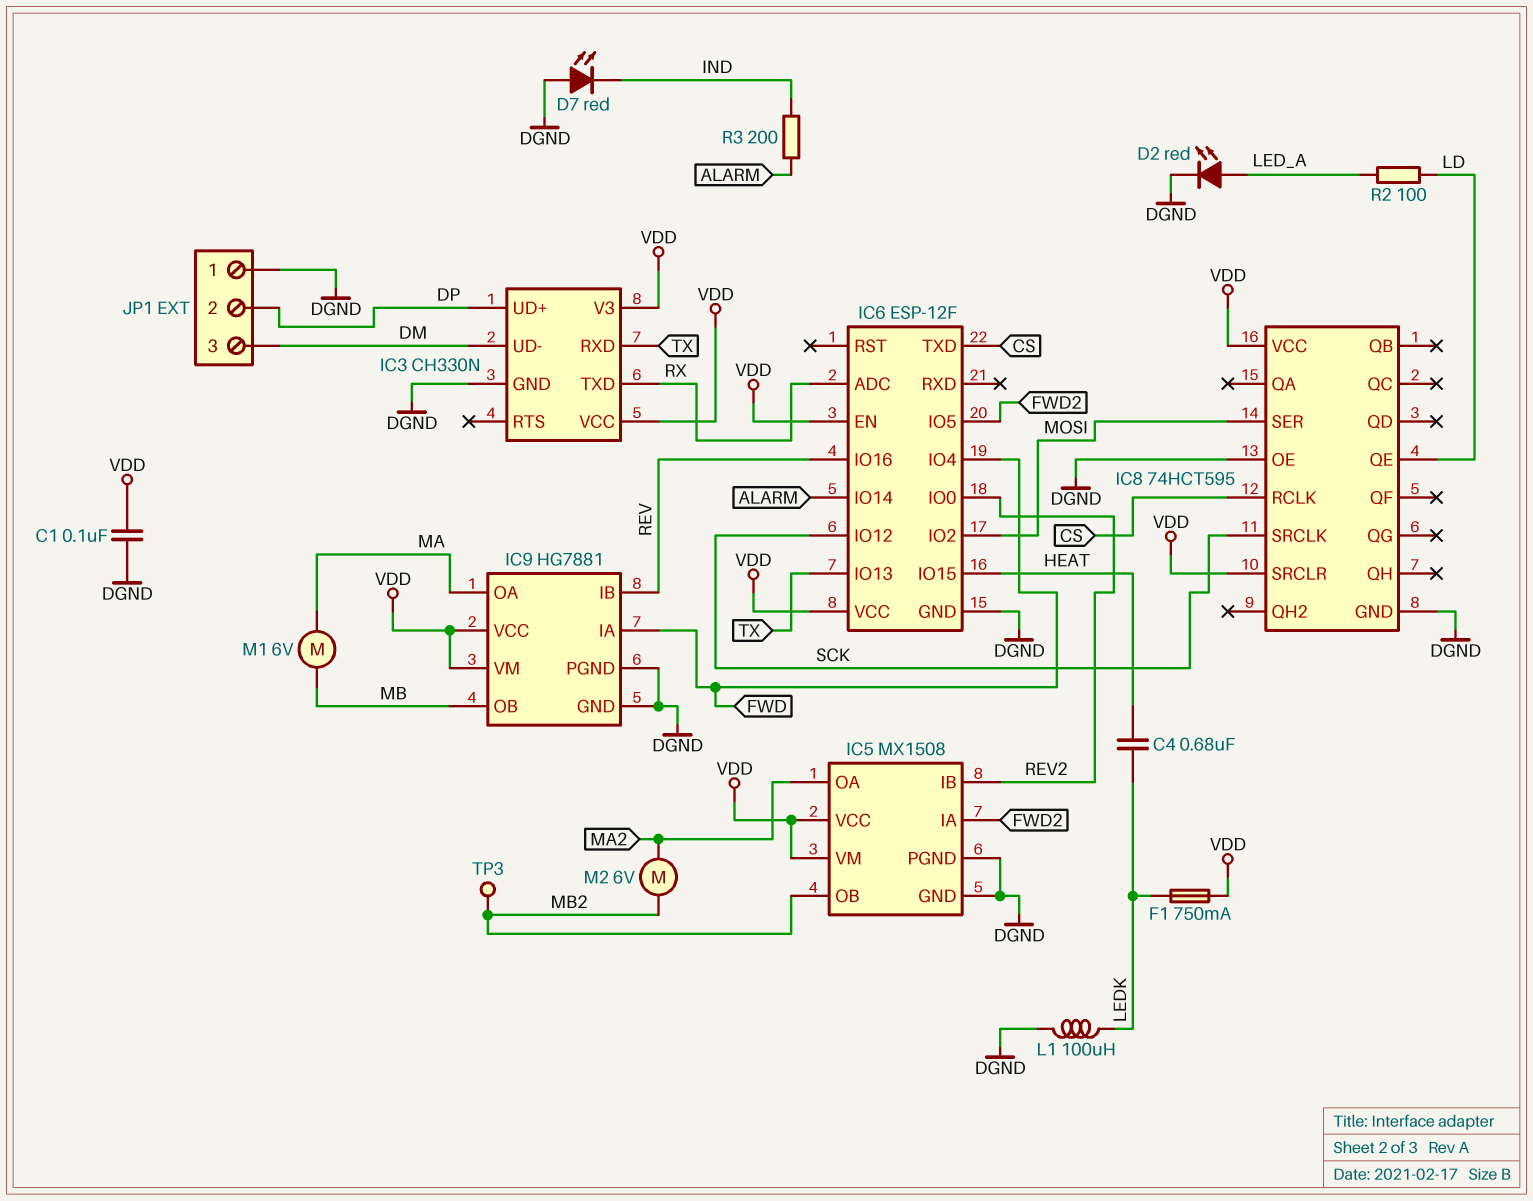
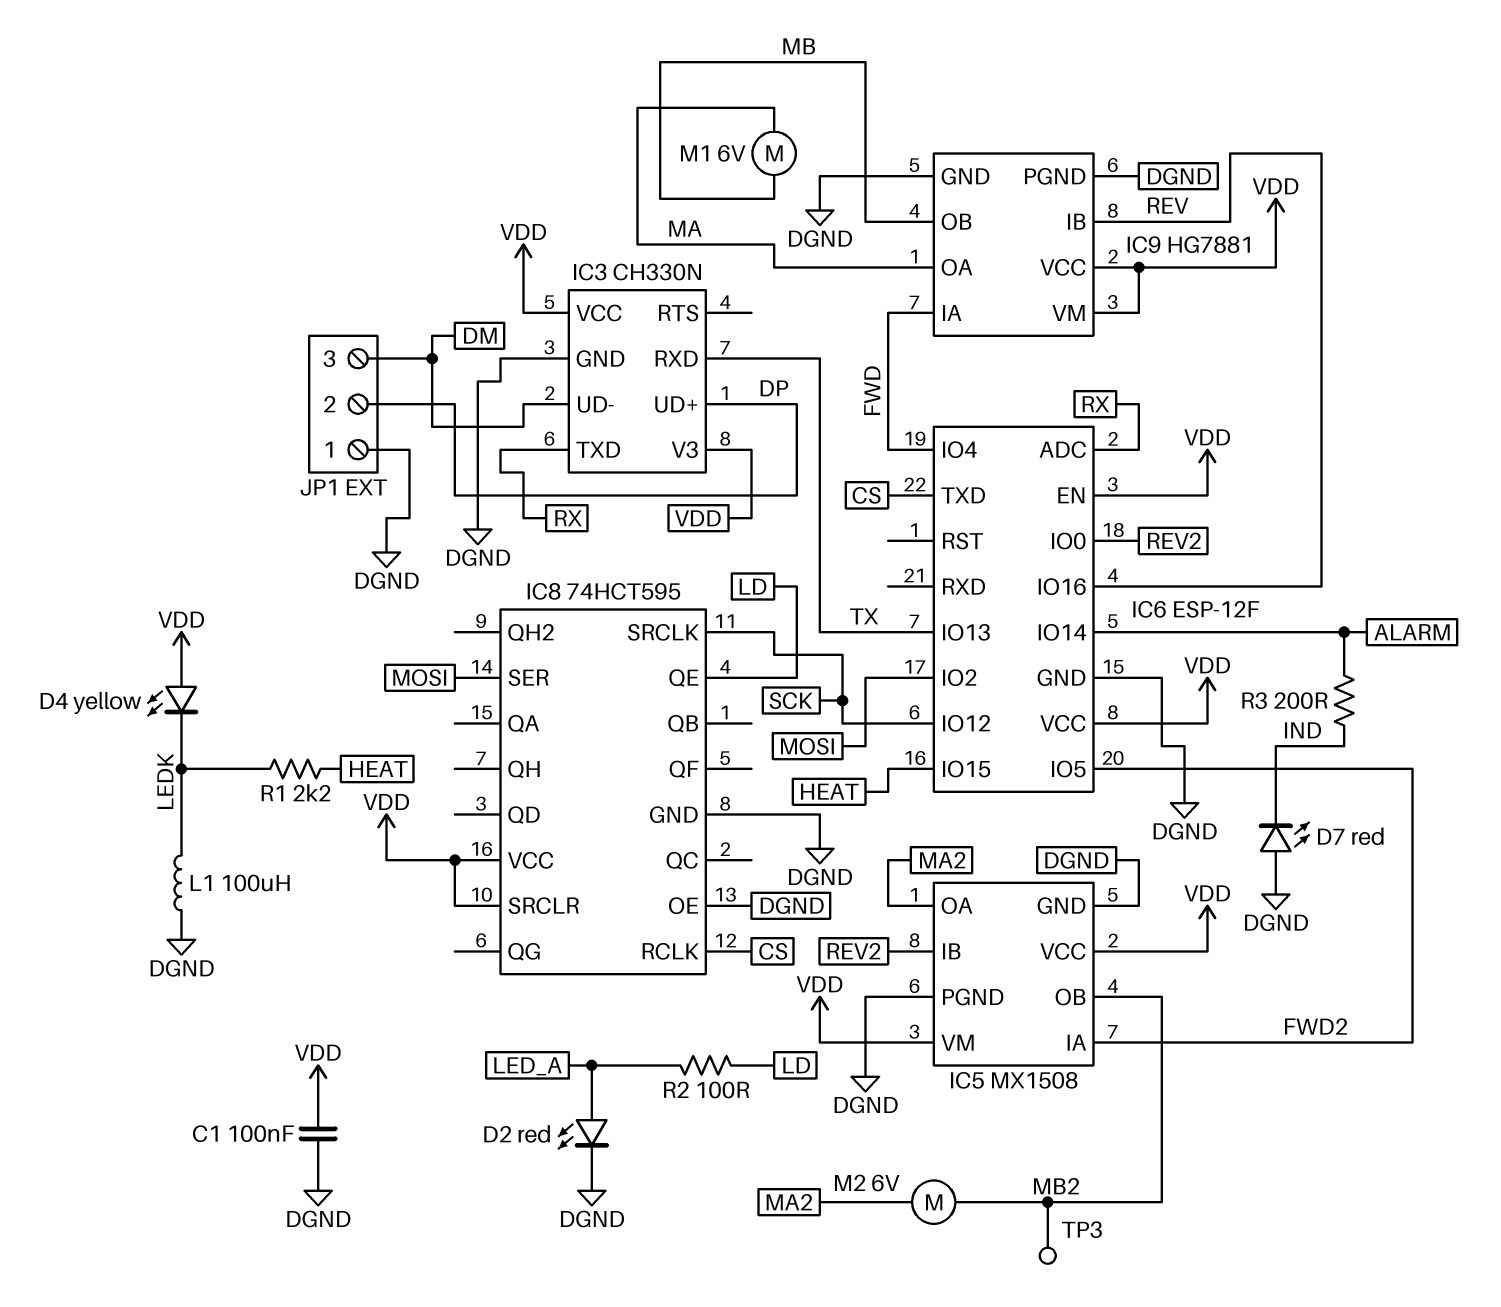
C4: 680nF (HEAT, LEDK) -> none
D4: none -> LED yellow (A VDD, K LEDK)
F1: 750mA (LEDK, VDD) -> none
R1: none -> 2.2k (HEAT, LEDK)

